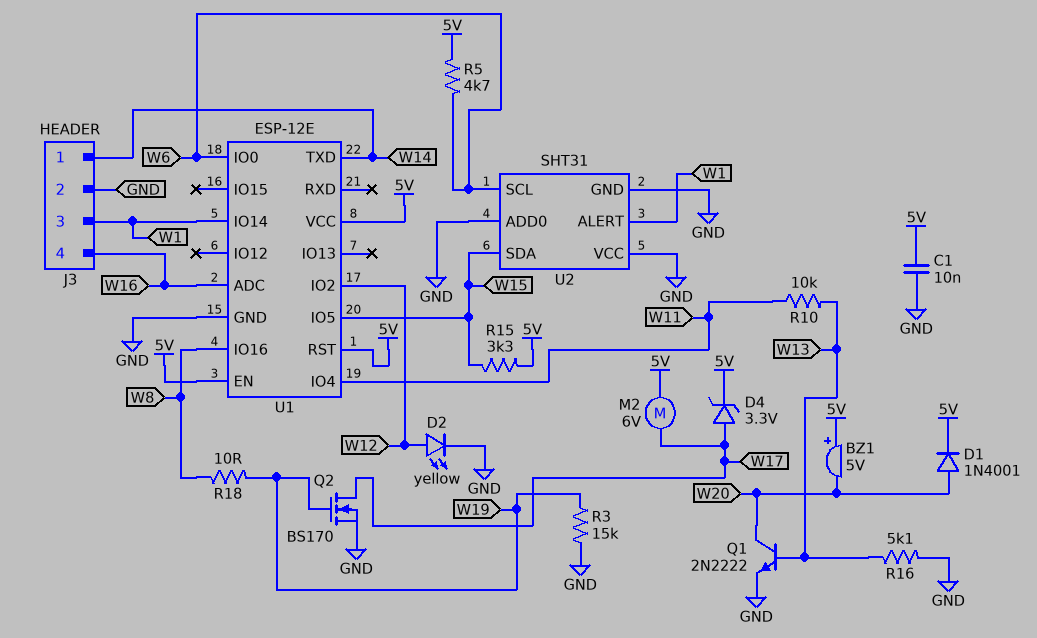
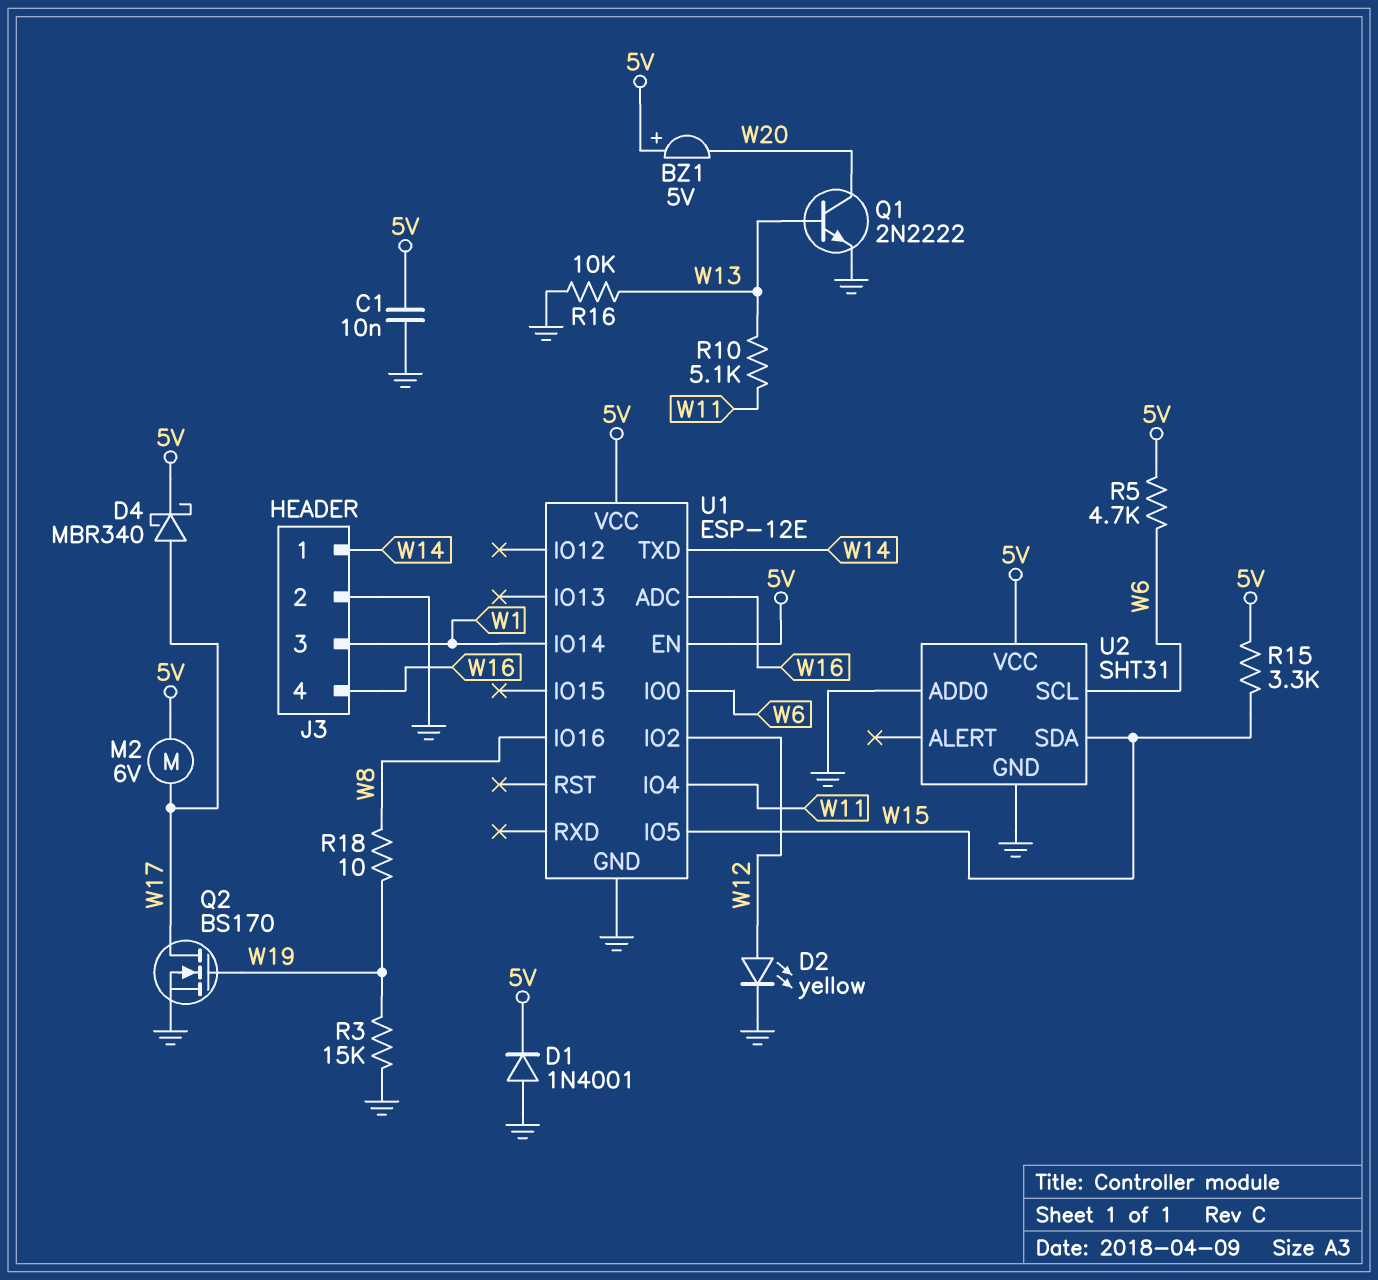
D1: diode 1N4001 (A W20, K 5V) -> diode 1N4001 (A GND, K 5V)
D4: zener 3.3V (A W17, K 5V) -> schottky MBR340 (A W17, K 5V)
R10: 10k (W11, W13) -> 5.1k (W11, W13)
R16: 5.1k (GND, W13) -> 10k (GND, W13)
U1 pin RST: 5V -> none
U2 pin ALERT: W1 -> none
U2 pin VCC: GND -> 5V

